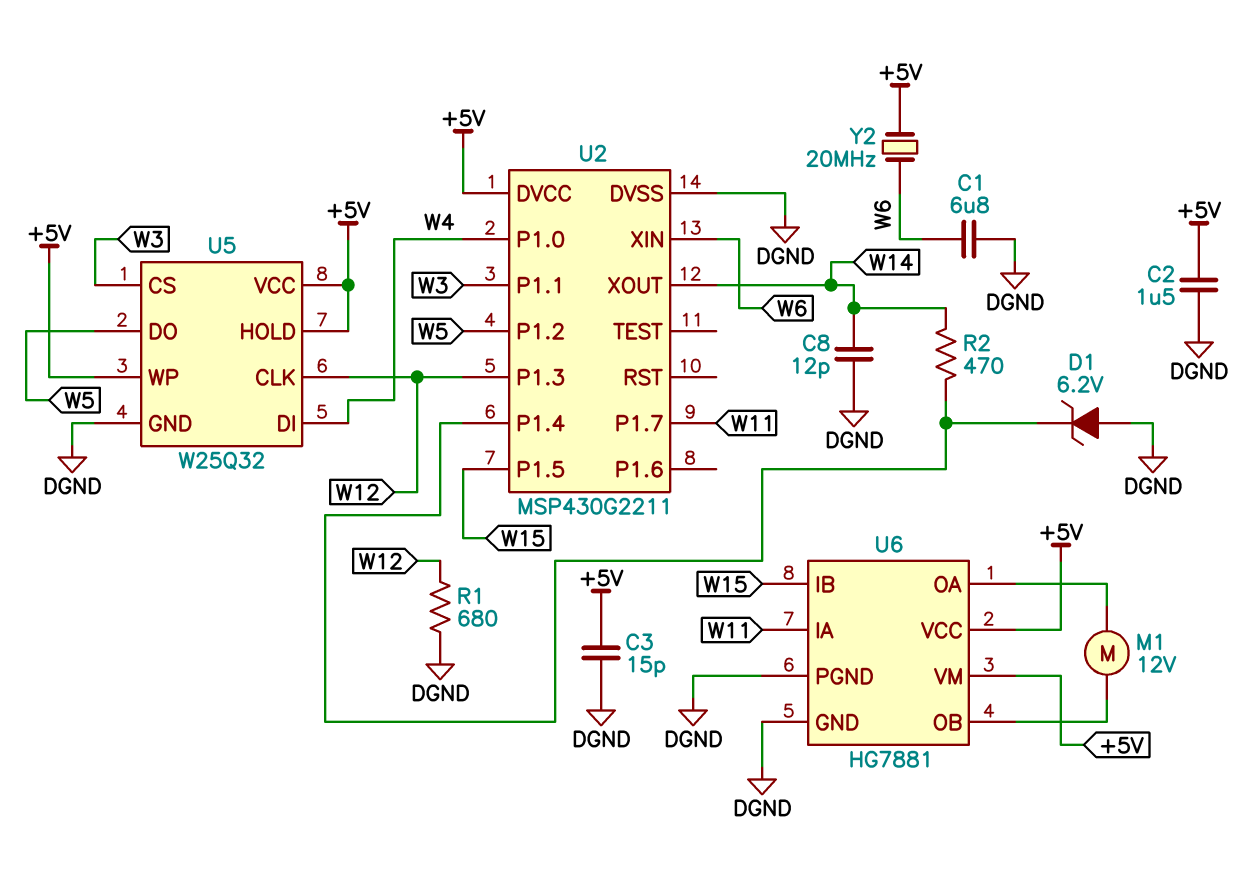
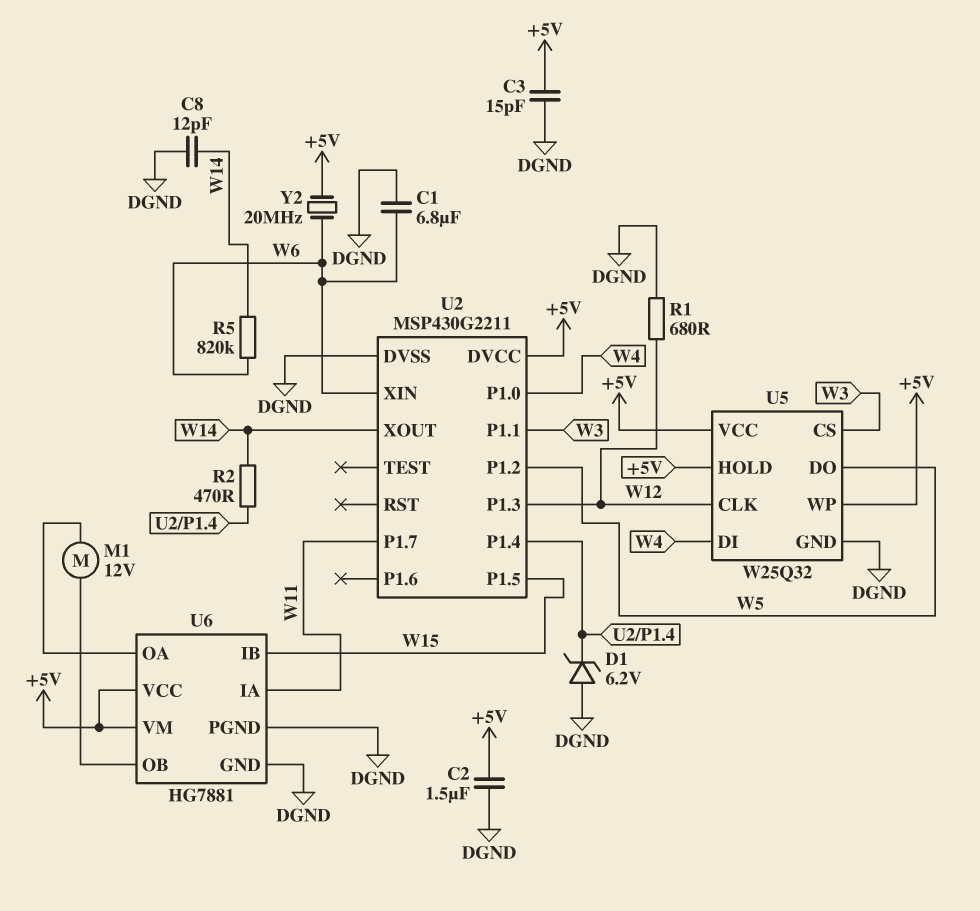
R5: none -> 820k (W6, W14)

